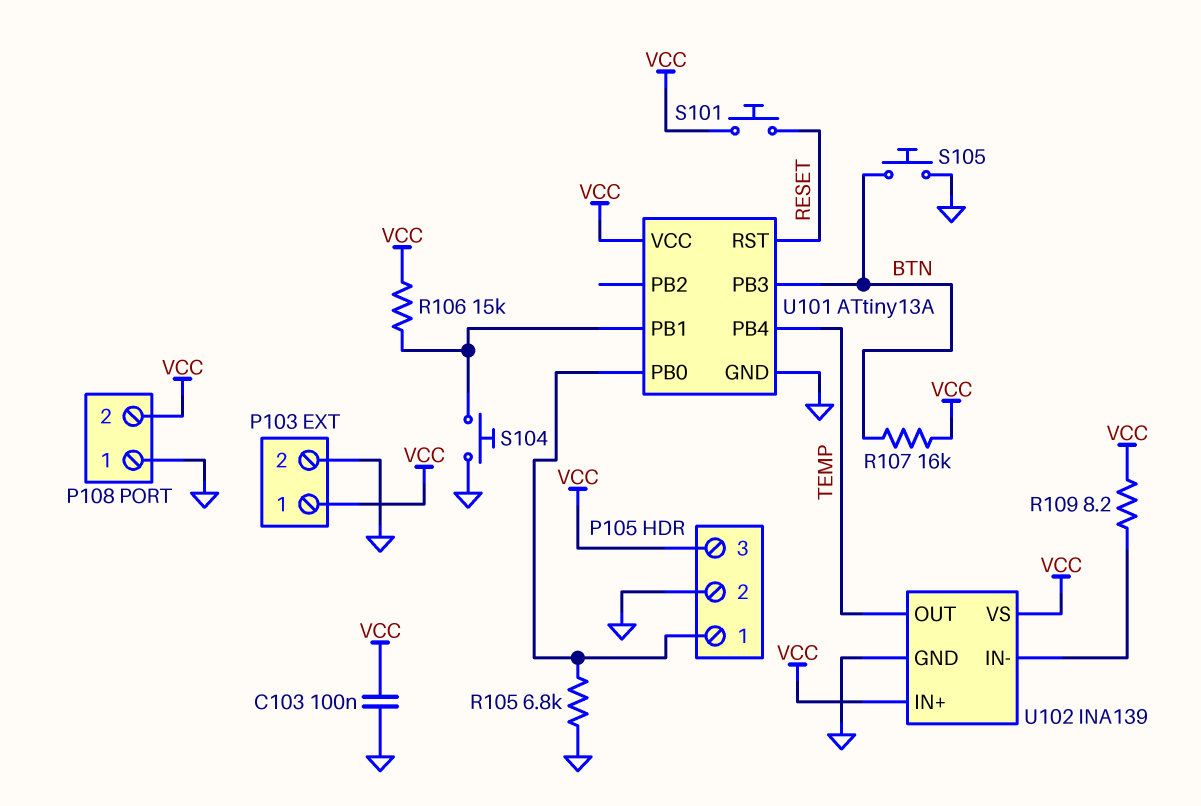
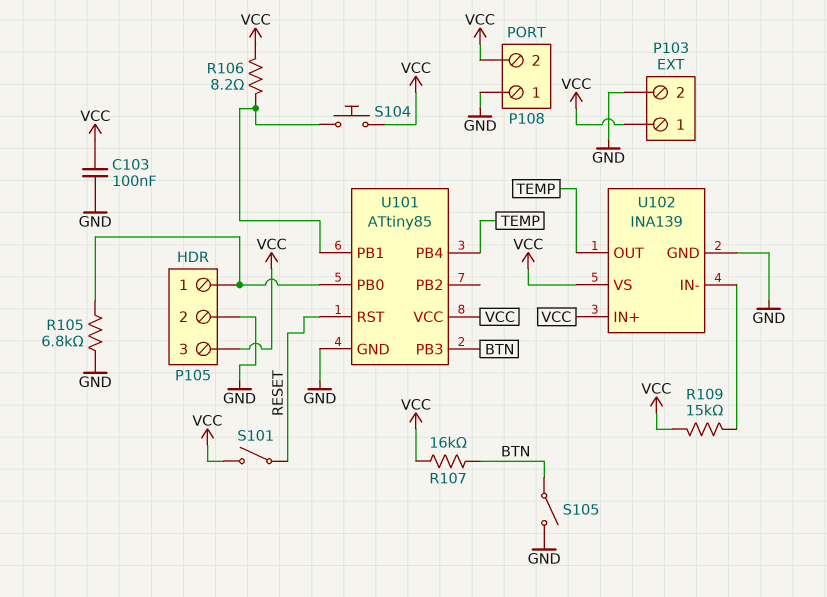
R106: 15k (U101/PB1, VCC) -> 8.2 (U101/PB1, VCC)
R109: 8.2 (U102/IN-, VCC) -> 15k (U102/IN-, VCC)
S101: button (RESET, VCC) -> switch (RESET, VCC)
S104: button (GND, U101/PB1) -> button (U101/PB1, VCC)
S105: button (BTN, GND) -> switch (BTN, GND)
U101: ATtiny13A -> ATtiny85

